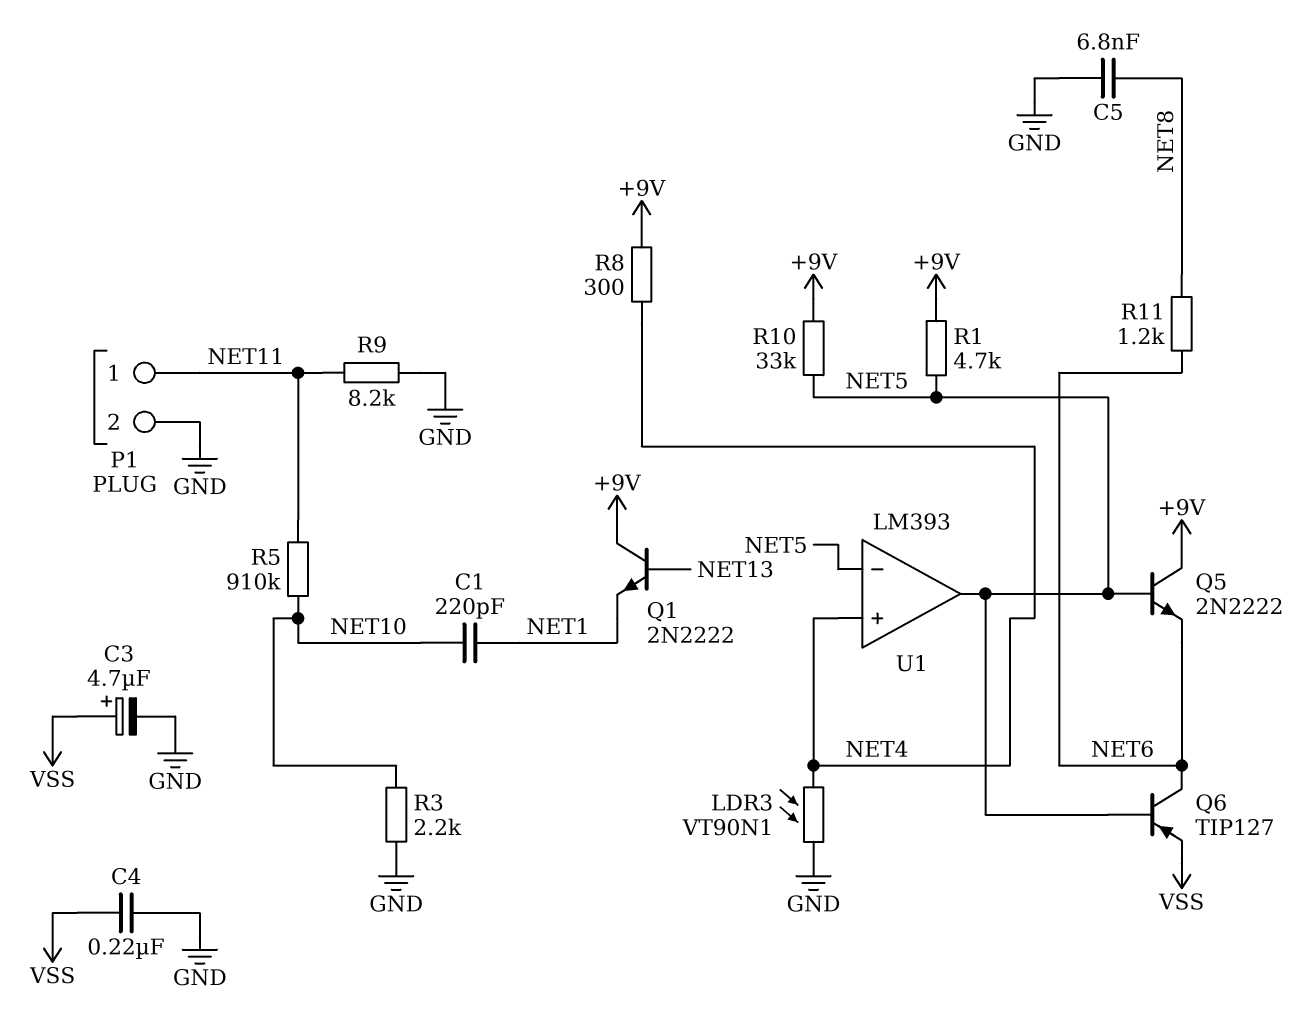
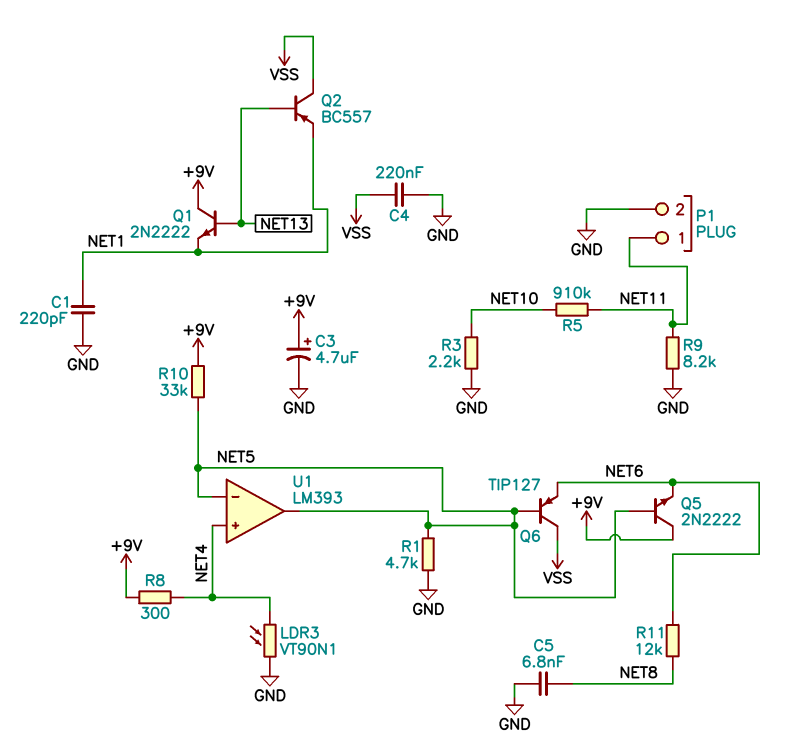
C1: 220pF (NET1, NET10) -> 220pF (GND, NET1)
C3: 4.7uF (plus VSS, minus GND) -> 4.7uF (plus +9V, minus GND)
Q2: none -> PNP BC557 (B NET13, C VSS, E NET1)
Q6: PNP TIP127 (B NET5, C NET6, E VSS) -> PNP TIP127 (B NET5, C VSS, E NET6)
R1: 4.7k (+9V, NET5) -> 4.7k (GND, NET5)
R11: 1.2k (NET6, NET8) -> 12k (NET6, NET8)

